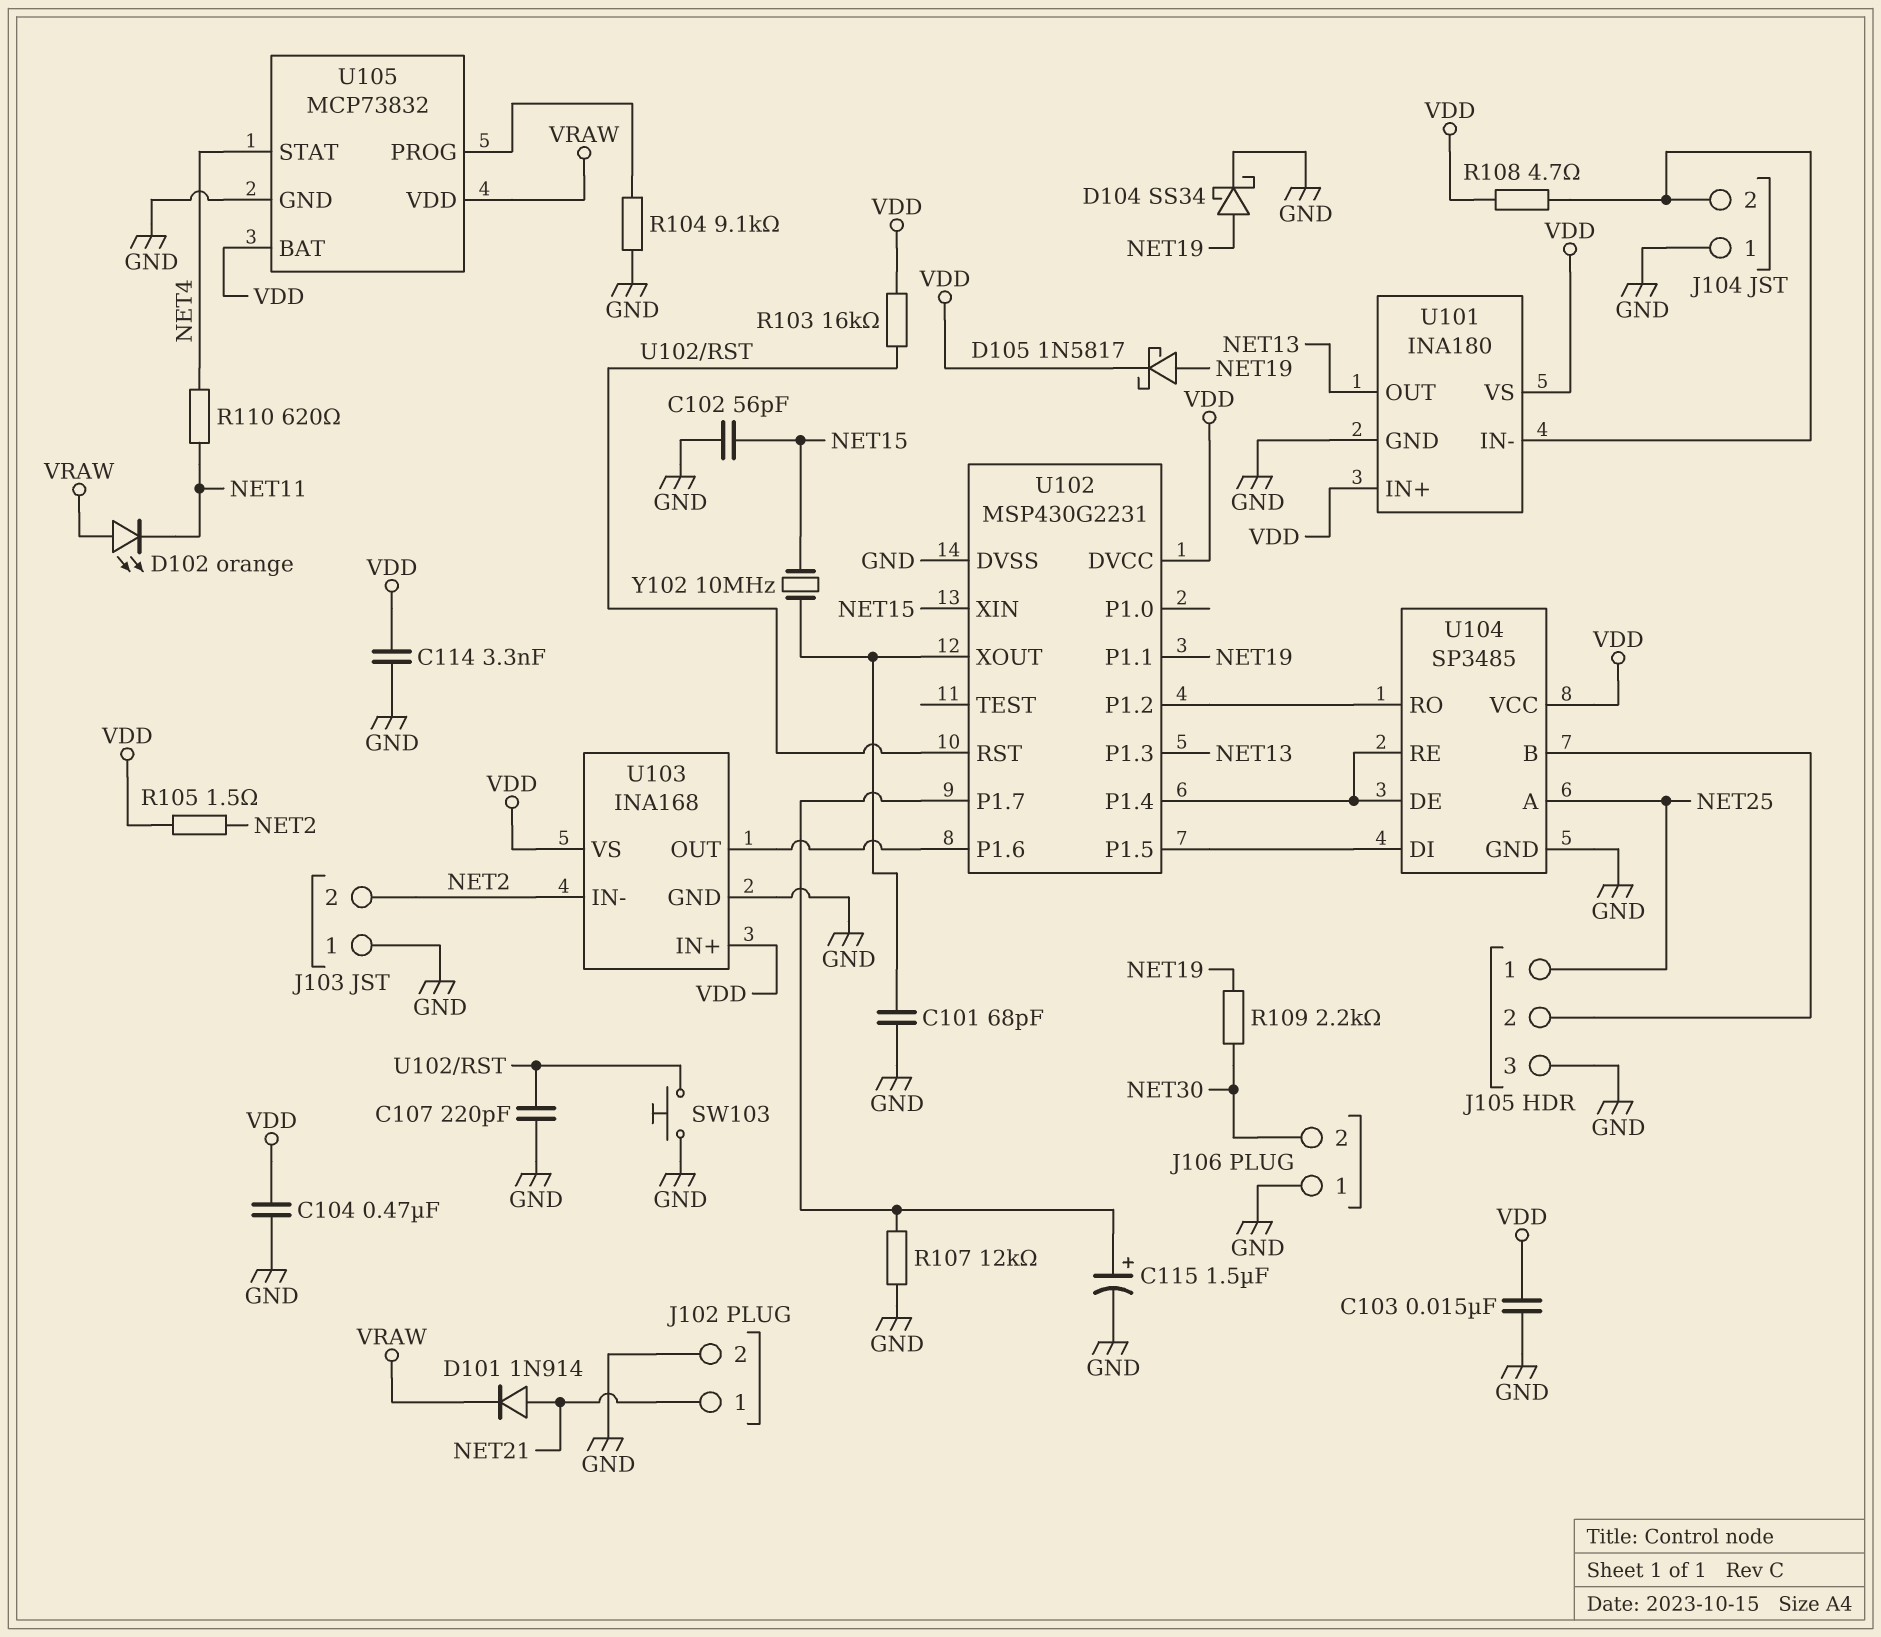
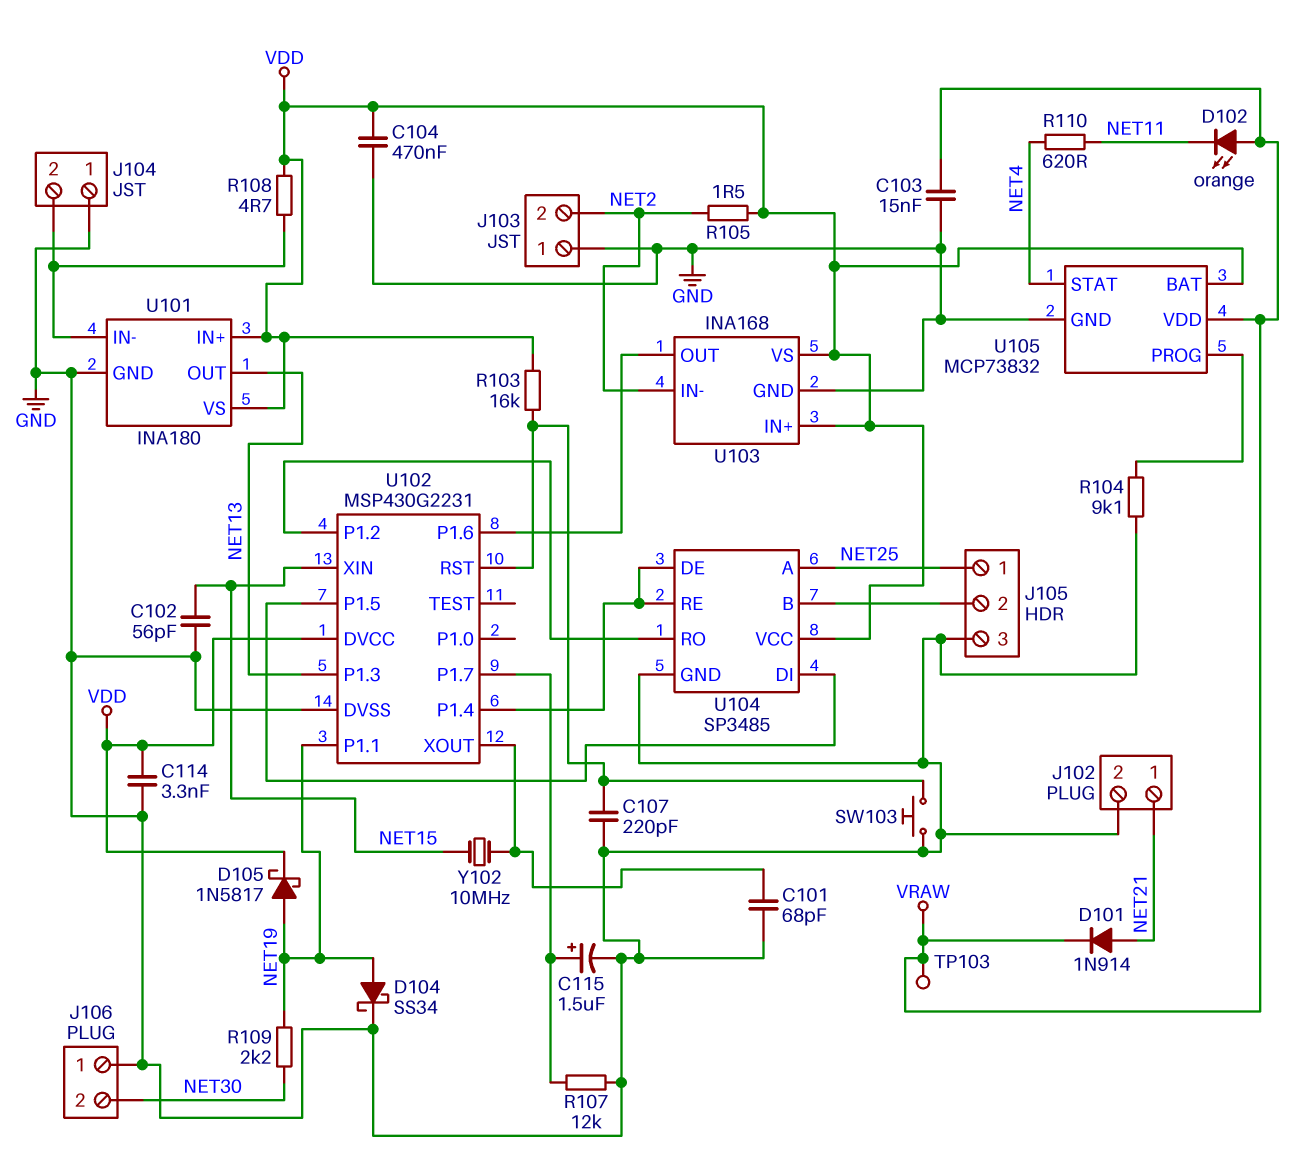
C103: 15nF (GND, VDD) -> 15nF (GND, VRAW)
TP103: none -> test point (VRAW)

